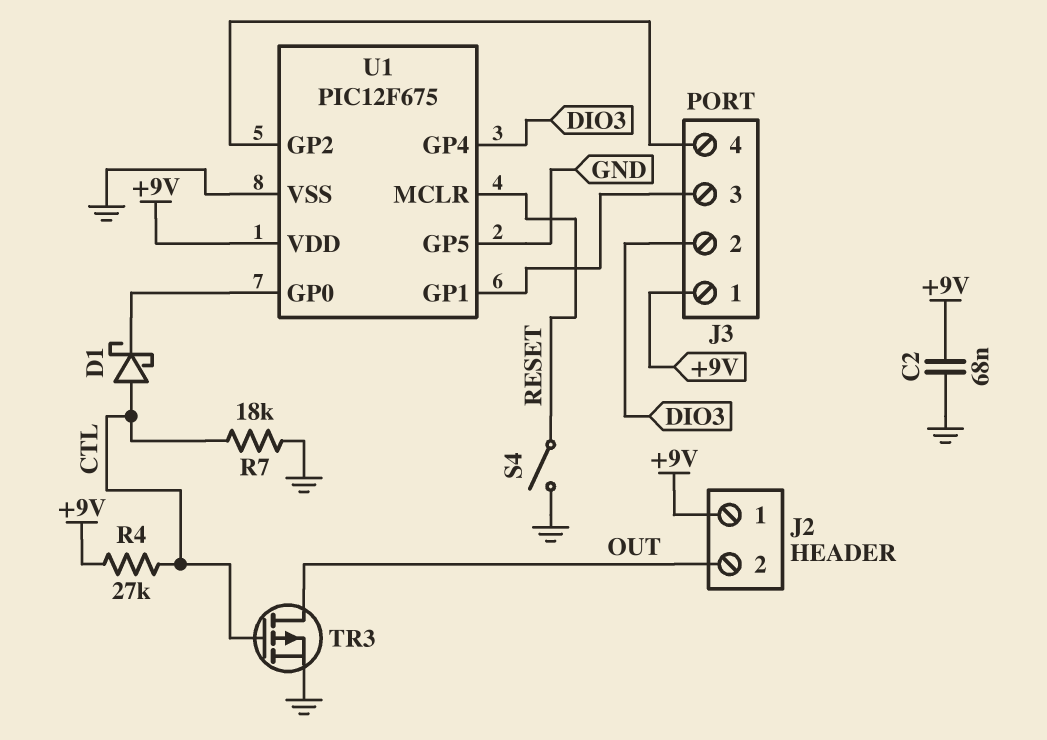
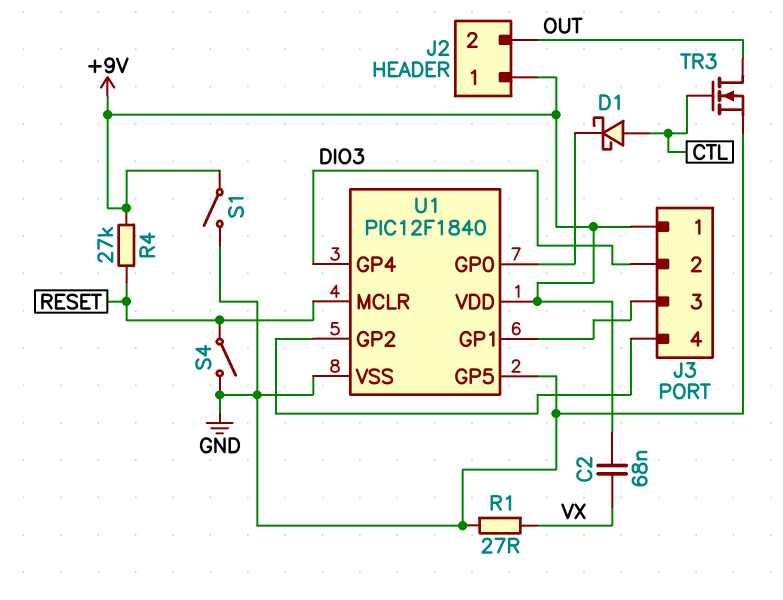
C2: 68nF (+9V, GND) -> 68nF (+9V, VX)
R1: none -> 27 (GND, VX)
R4: 27k (+9V, CTL) -> 27k (+9V, RESET)
R7: 18k (CTL, GND) -> none
S1: none -> switch (+9V, GND)
TR3: PMOS (G CTL, D OUT, S GND) -> NMOS (G CTL, D OUT, S GND)
U1: PIC12F675 -> PIC12F1840

